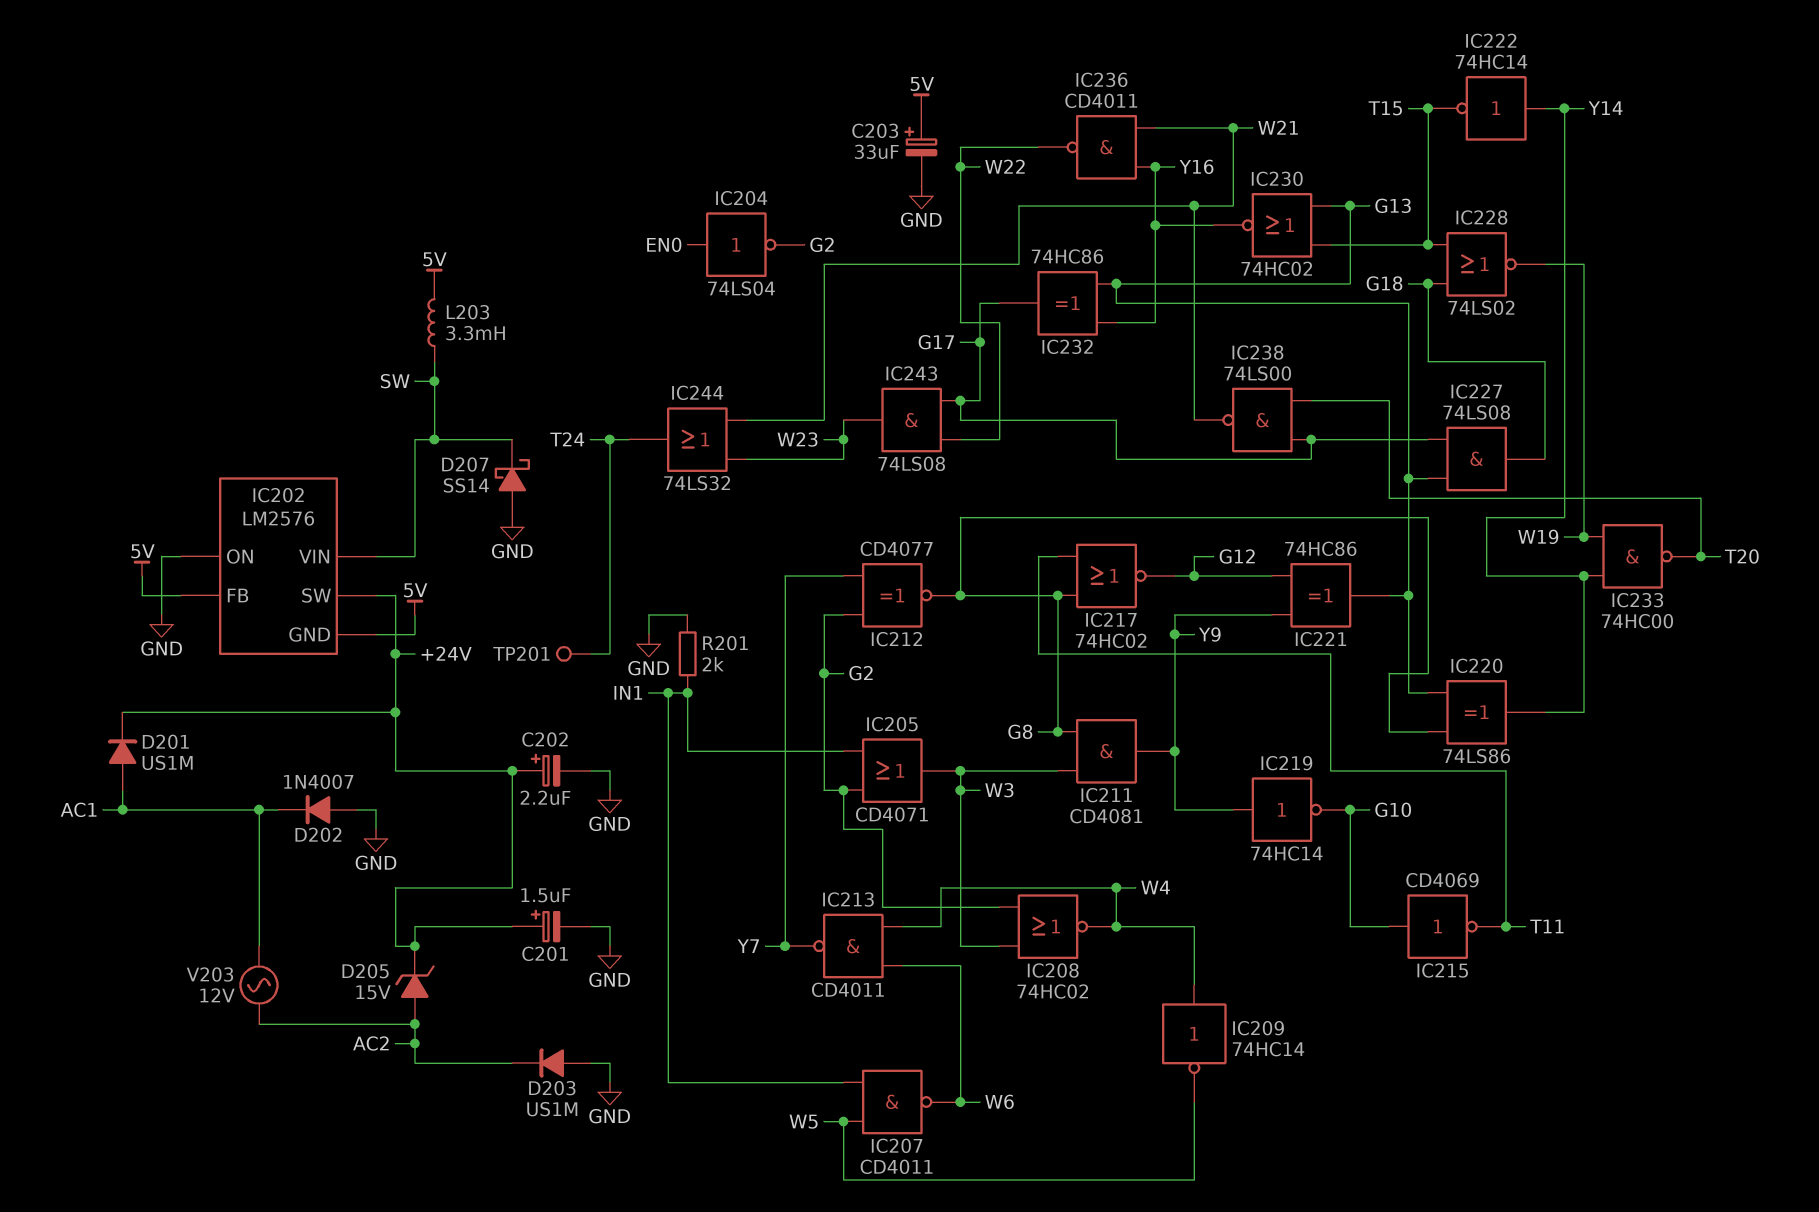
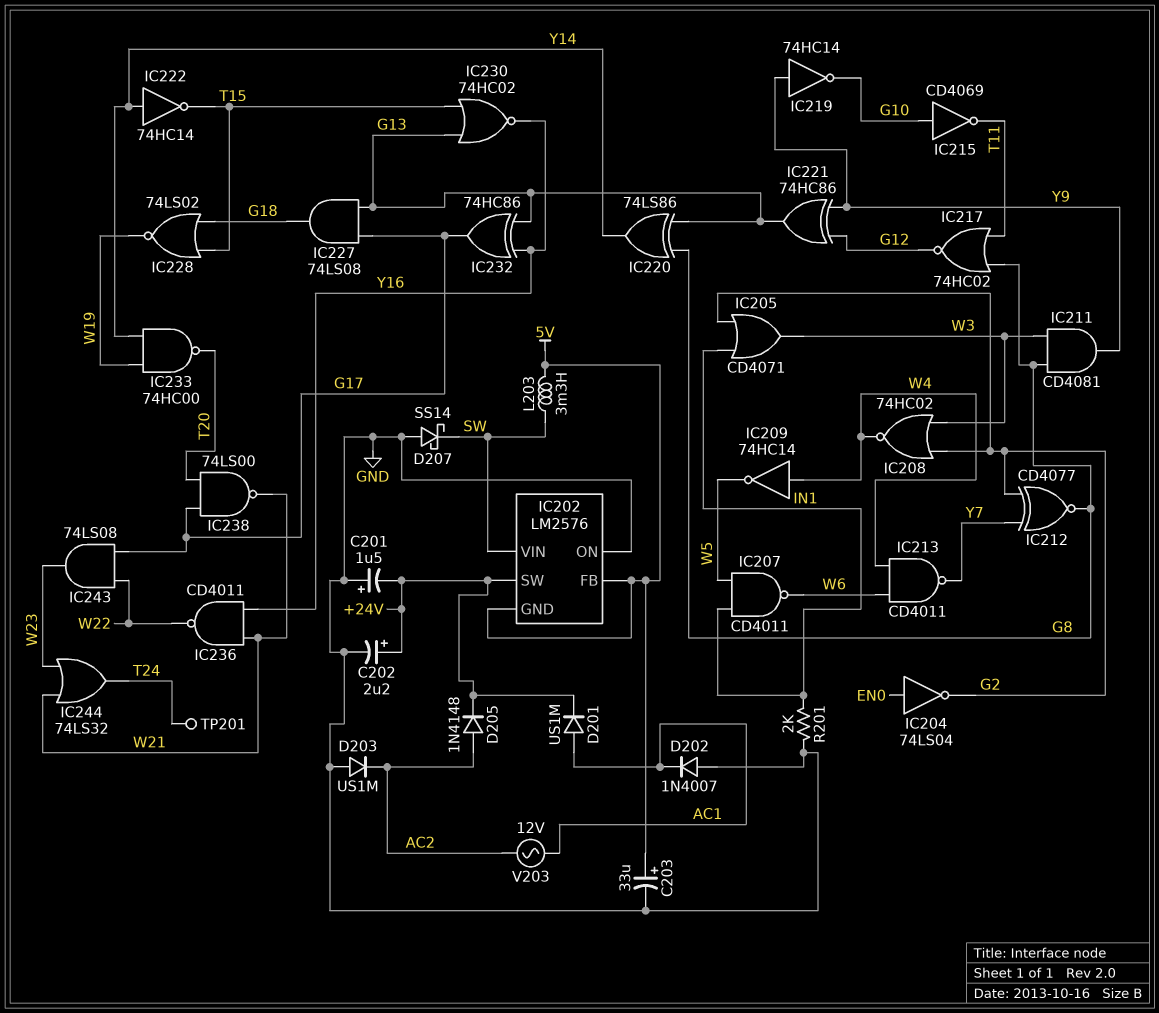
C201: 1.5uF (plus +24V, minus GND) -> 1.5uF (plus GND, minus +24V)
D205: zener 15V (A AC2, K +24V) -> diode 1N4148 (A AC2, K +24V)

